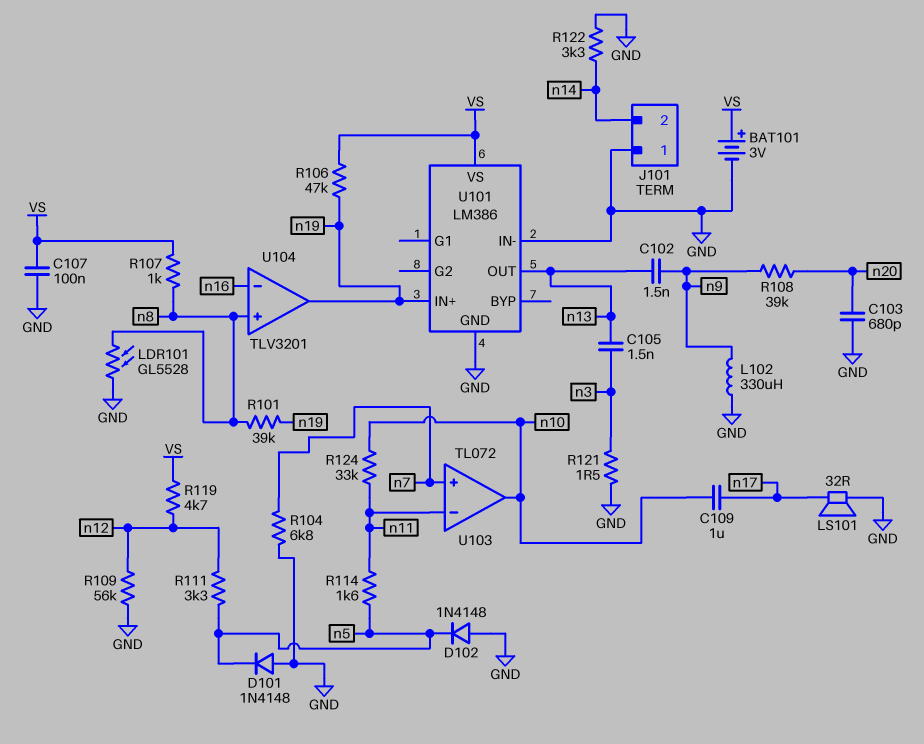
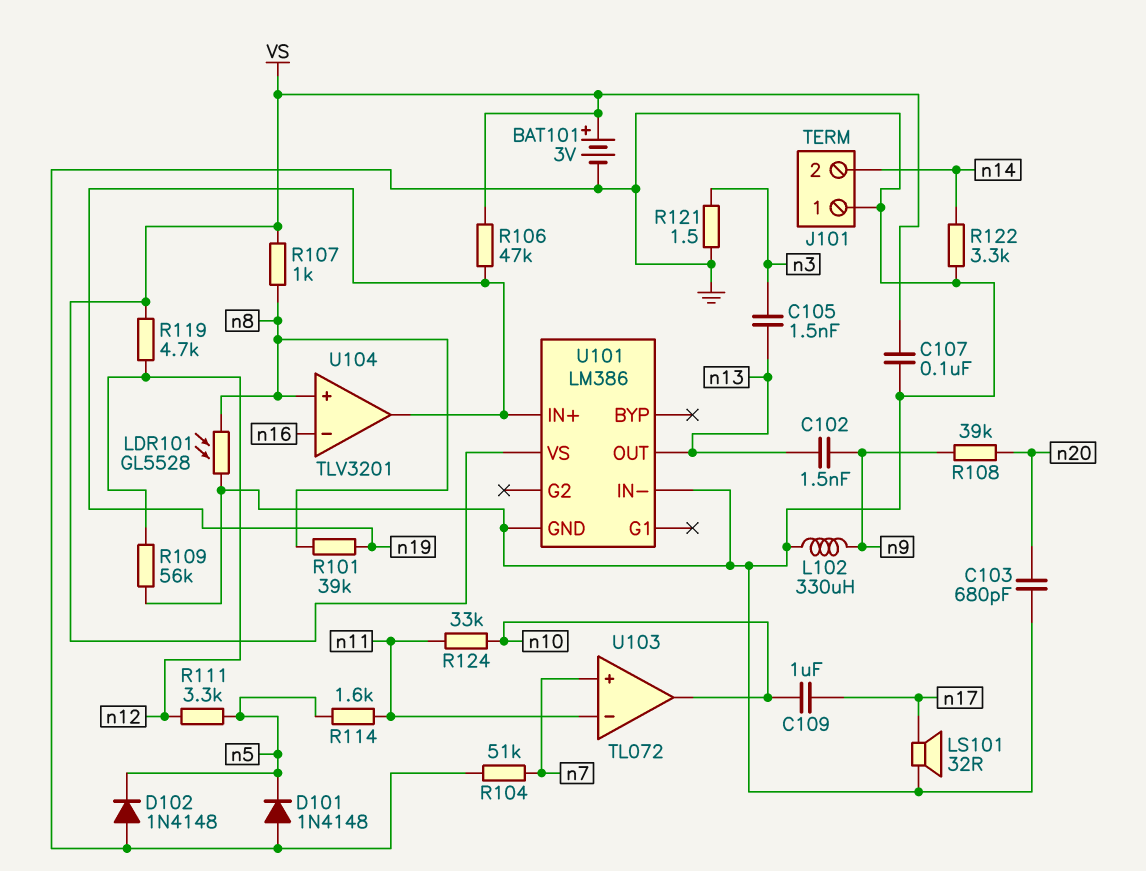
R104: 6.8k (GND, n7) -> 51k (GND, n7)

